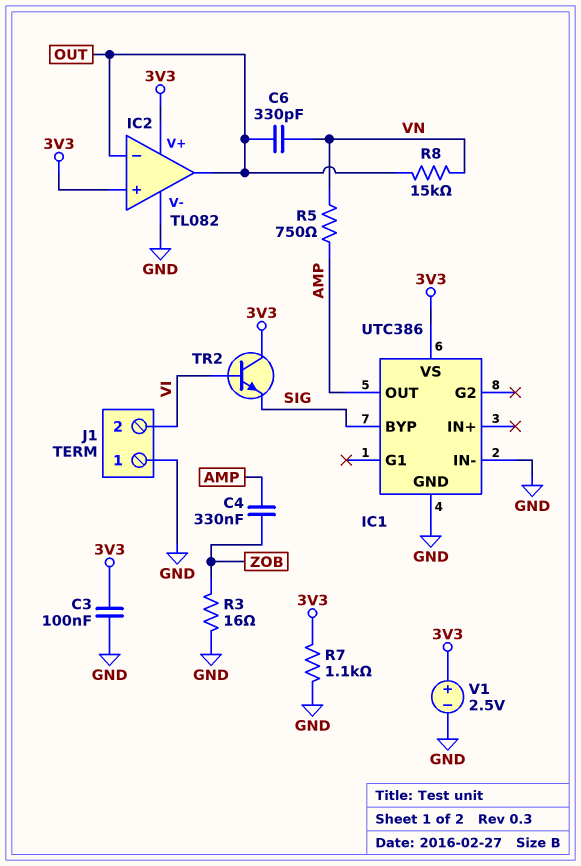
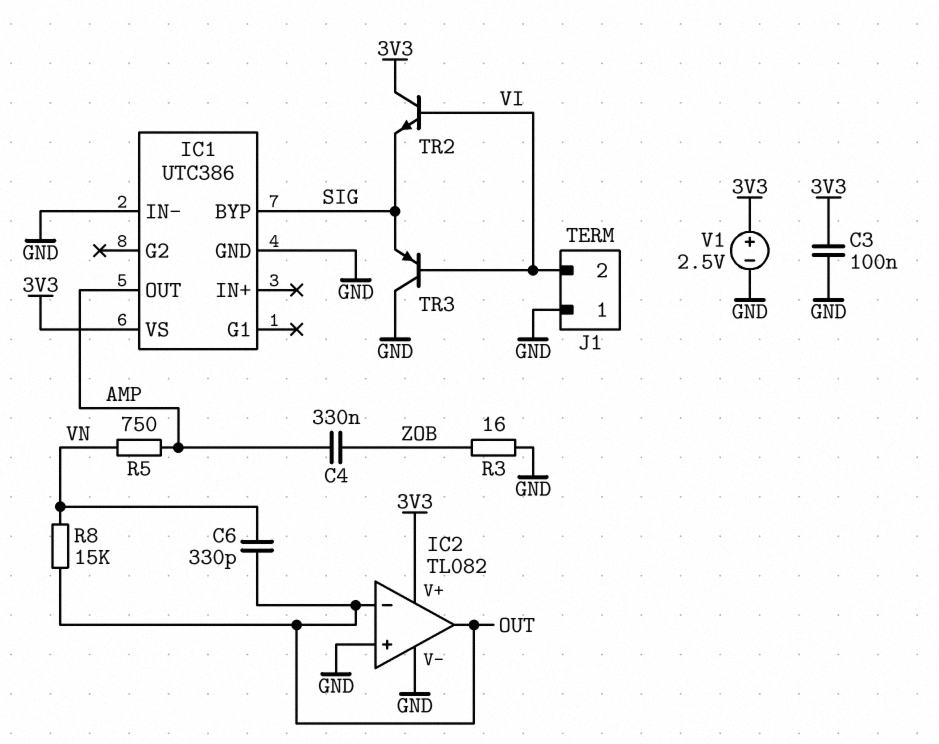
IC2 pin in+: 3V3 -> GND
R7: 1.1k (3V3, GND) -> none
TR3: none -> PNP (B VI, C GND, E SIG)

